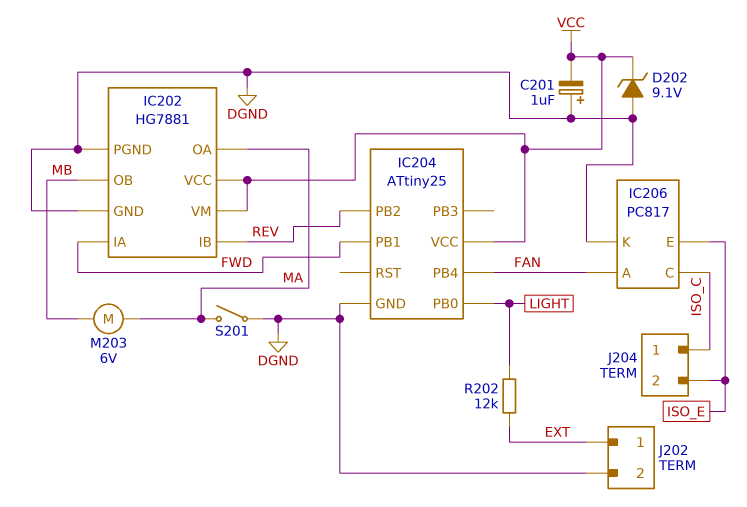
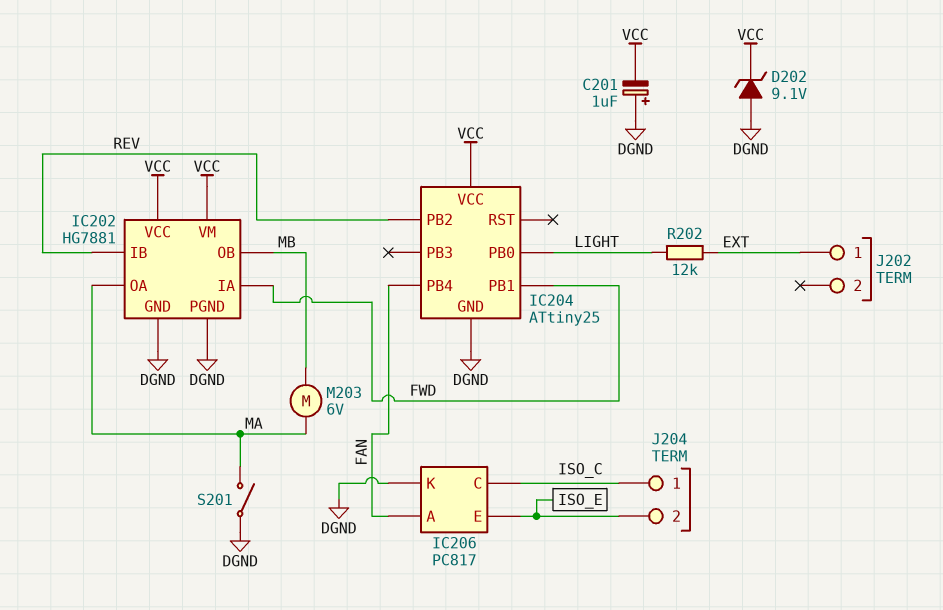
J202 pin 2: DGND -> none

